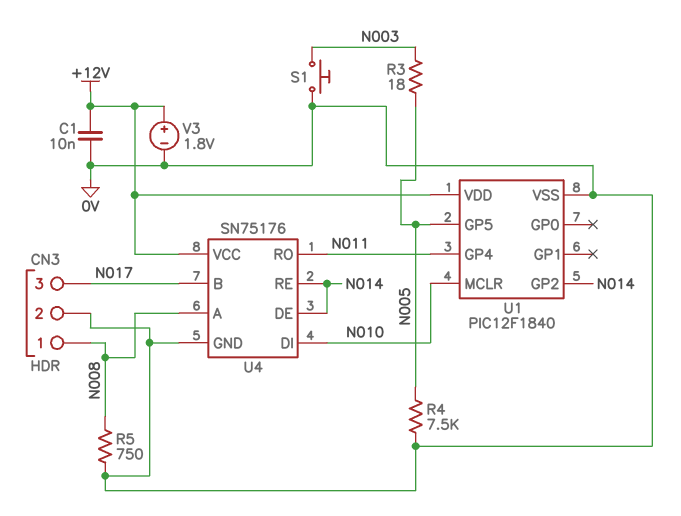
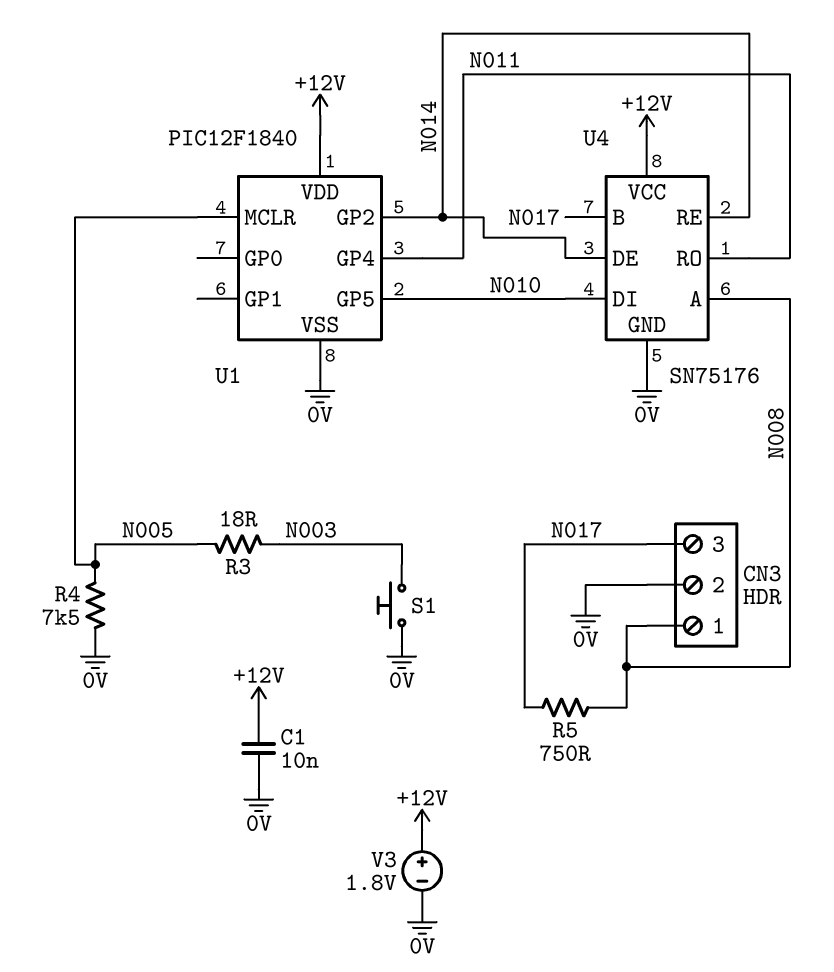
R5: 750 (0V, N008) -> 750 (N008, N017)
U1 pin GP5: N005 -> N010
U1 pin MCLR: N010 -> N005

